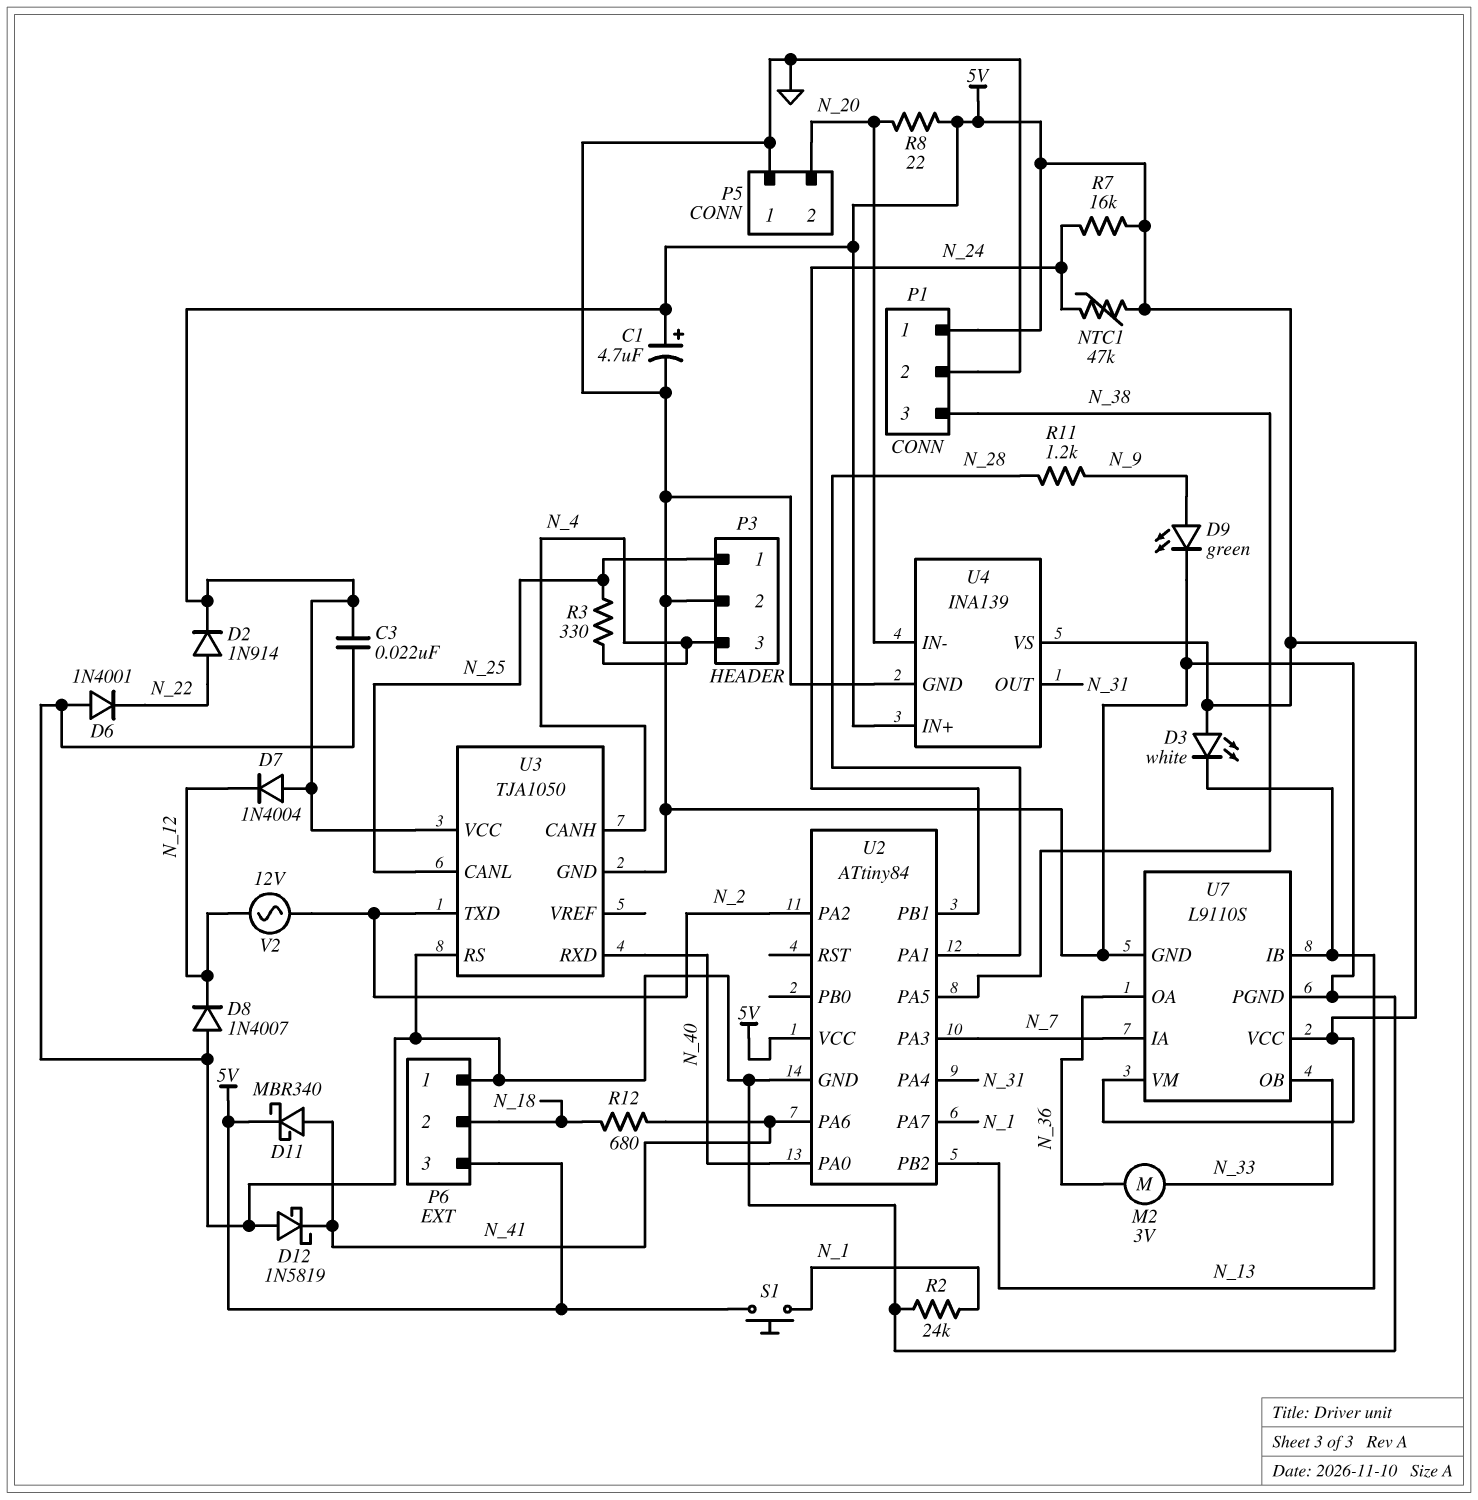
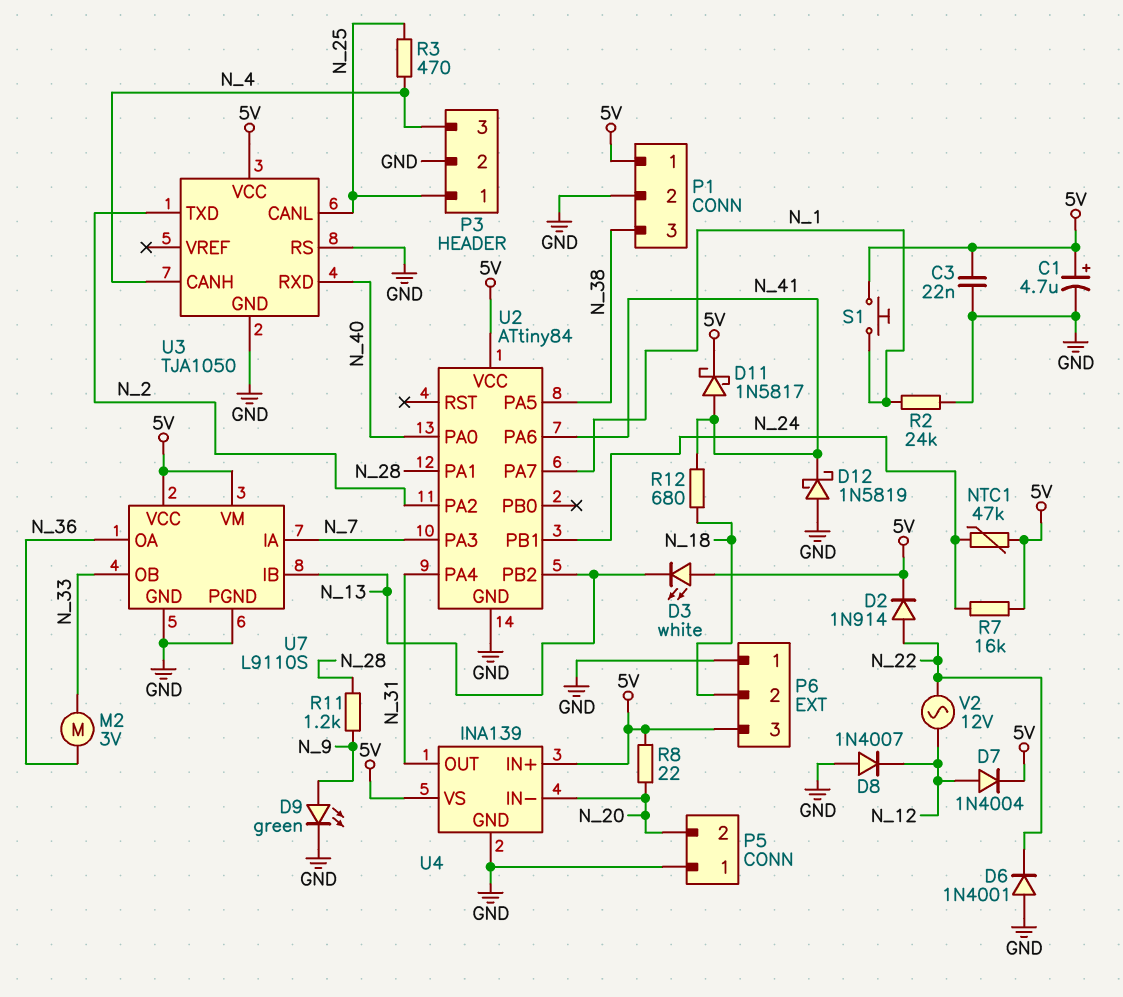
D7: diode 1N4004 (A 5V, K N_12) -> diode 1N4004 (A N_12, K 5V)
D11: schottky MBR340 (A N_41, K 5V) -> schottky 1N5817 (A N_41, K 5V)
R3: 330 (N_4, N_25) -> 470 (N_4, N_25)
V2: AC 12V (N_2, N_12) -> AC 12V (N_12, N_22)

